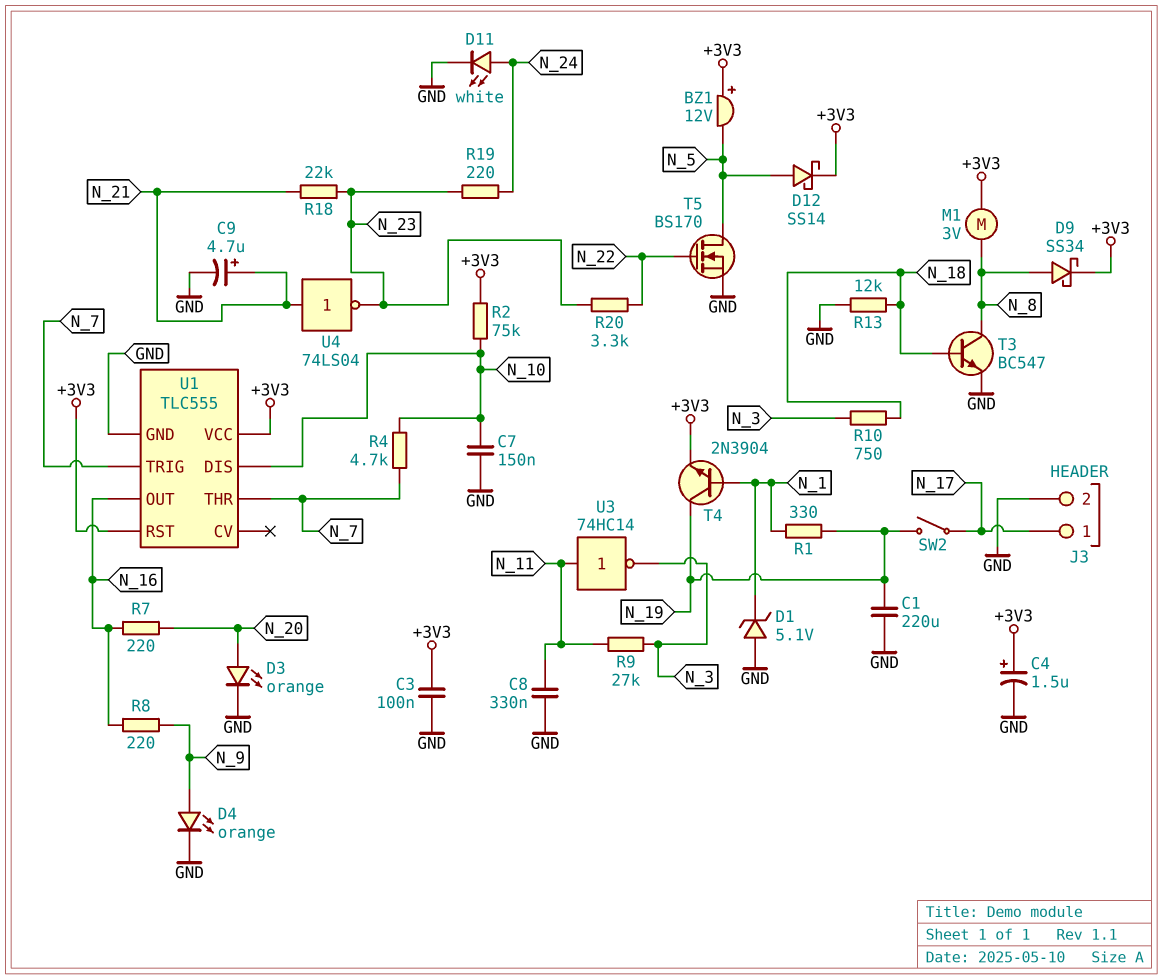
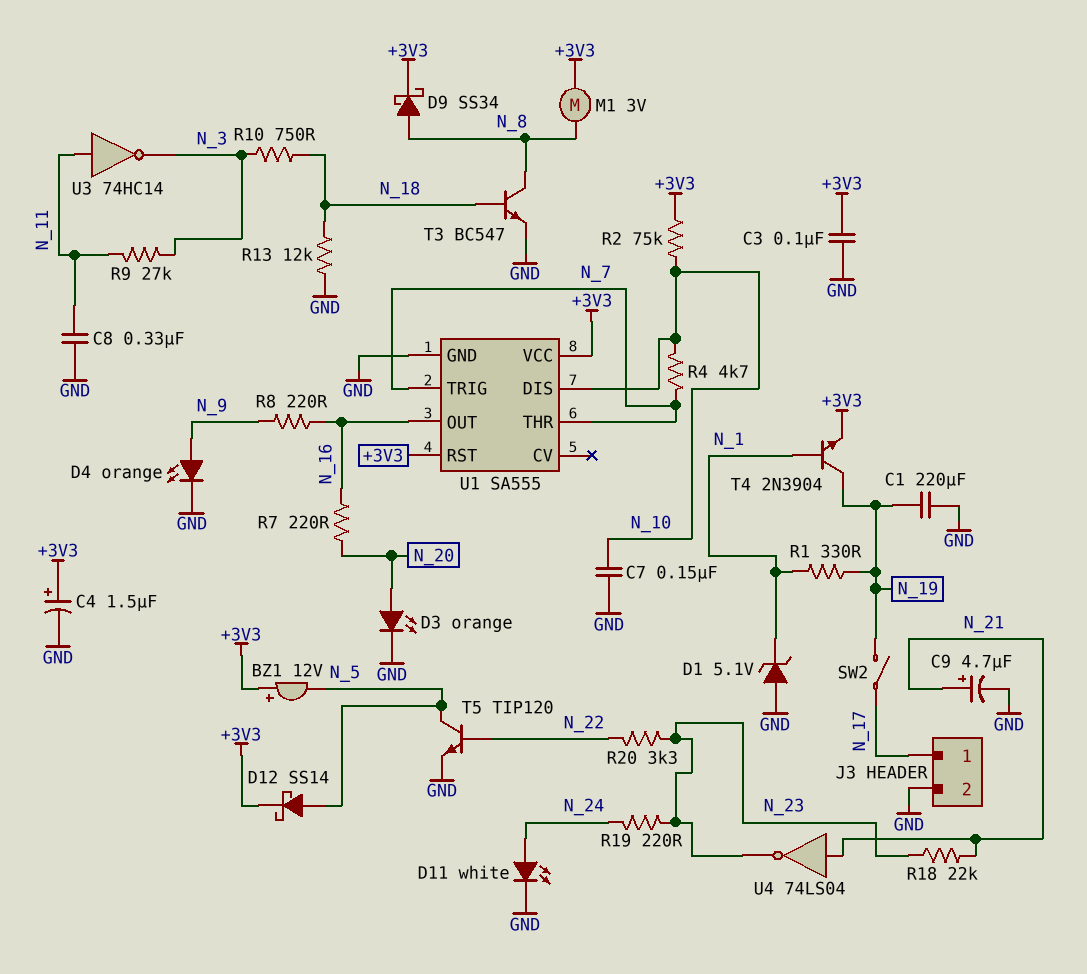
T5: NMOS BS170 (G N_22, D N_5, S GND) -> NPN TIP120 (B N_22, C N_5, E GND)
U1: TLC555 -> SA555

